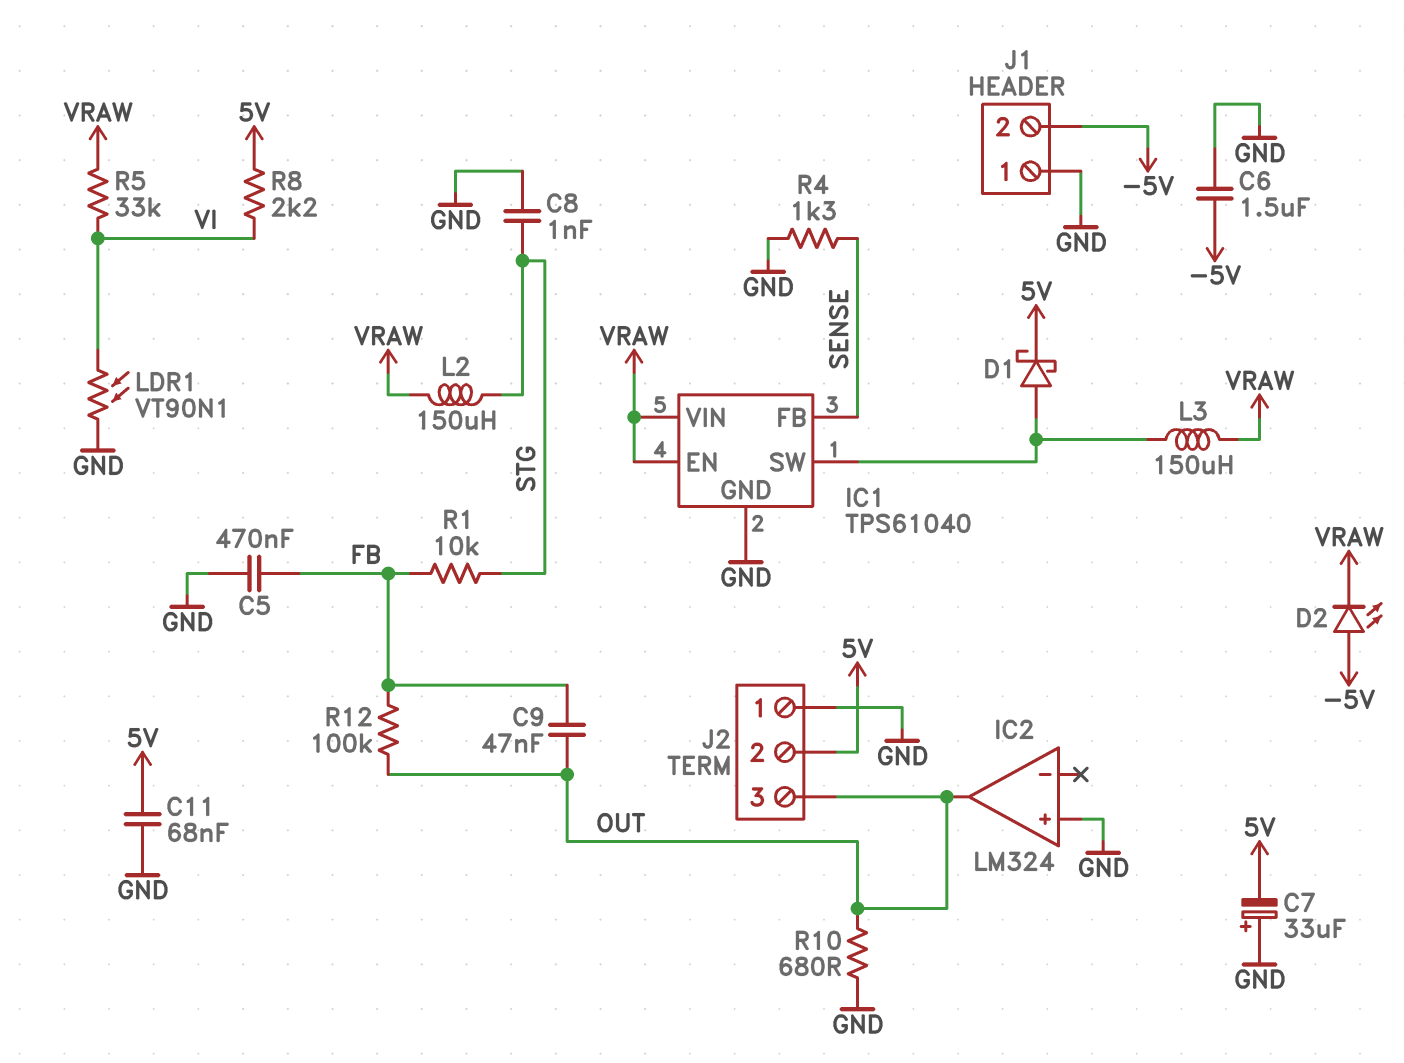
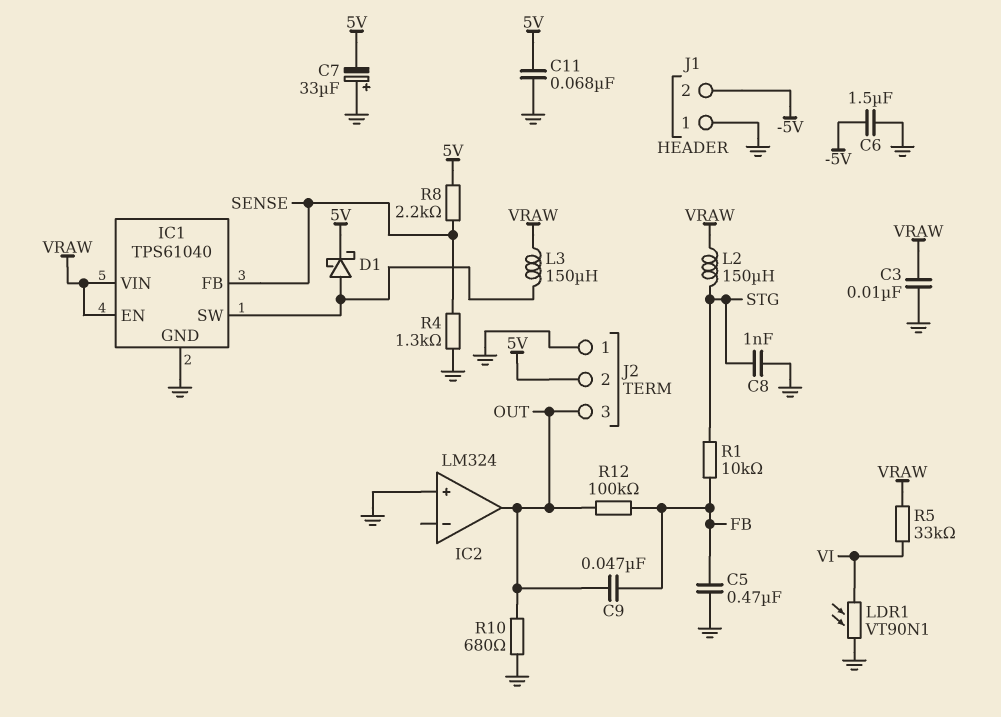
C3: none -> 10nF (GND, VRAW)
D2: LED (A -5V, K VRAW) -> none
R8: 2.2k (5V, VI) -> 2.2k (5V, SENSE)

